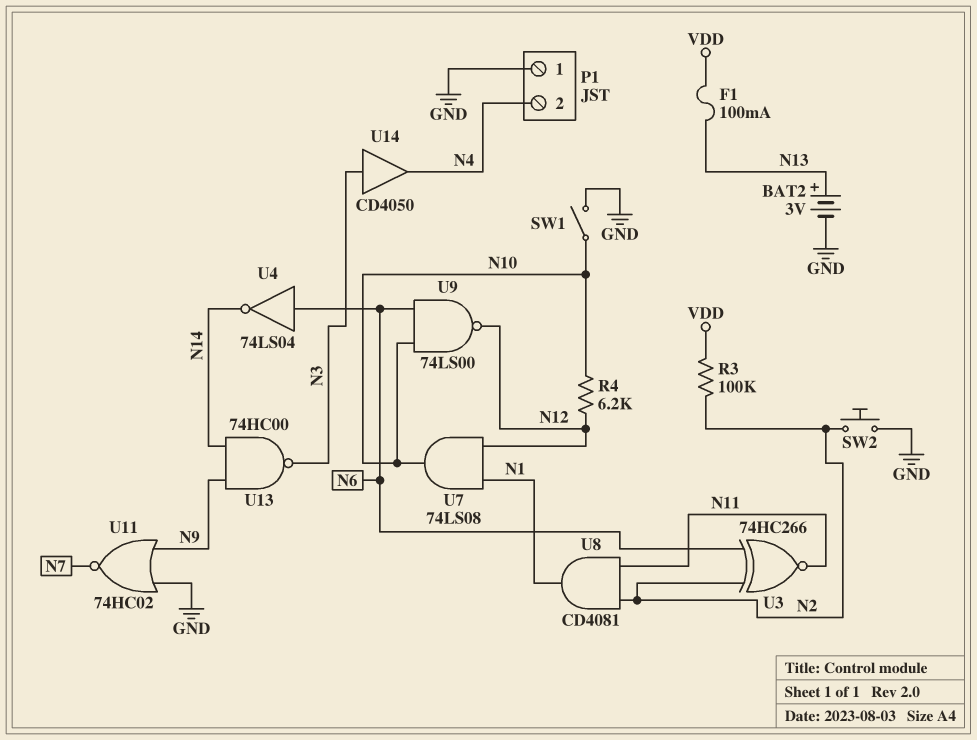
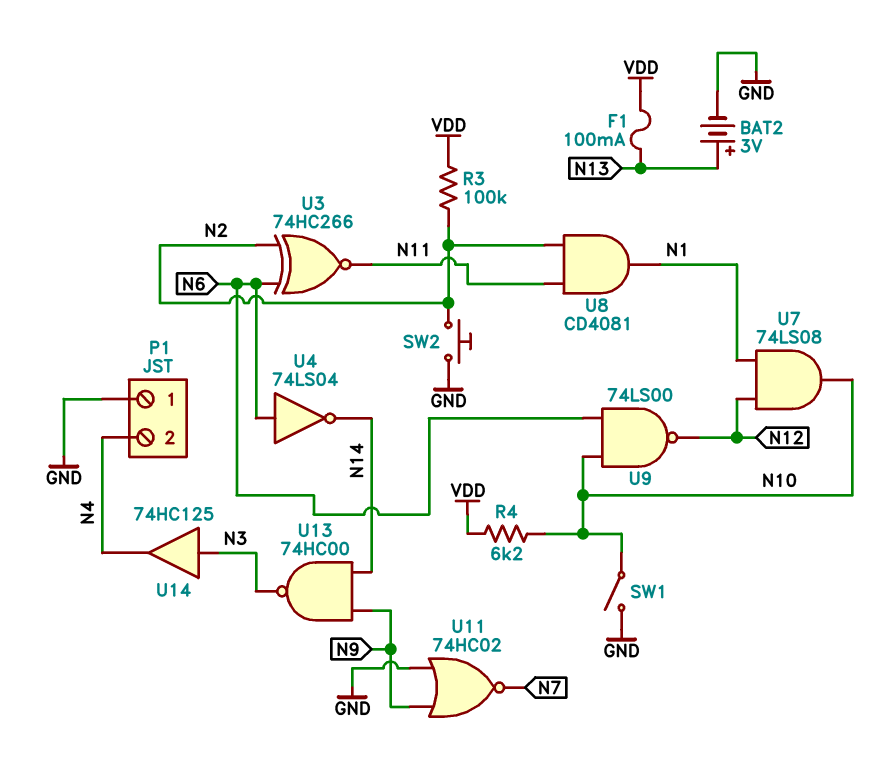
R4: 6.2k (N10, N12) -> 6.2k (N10, VDD)
U14: buffer CD4050 (in N3, out N4) -> buffer 74HC125 (in N3, out N4)

